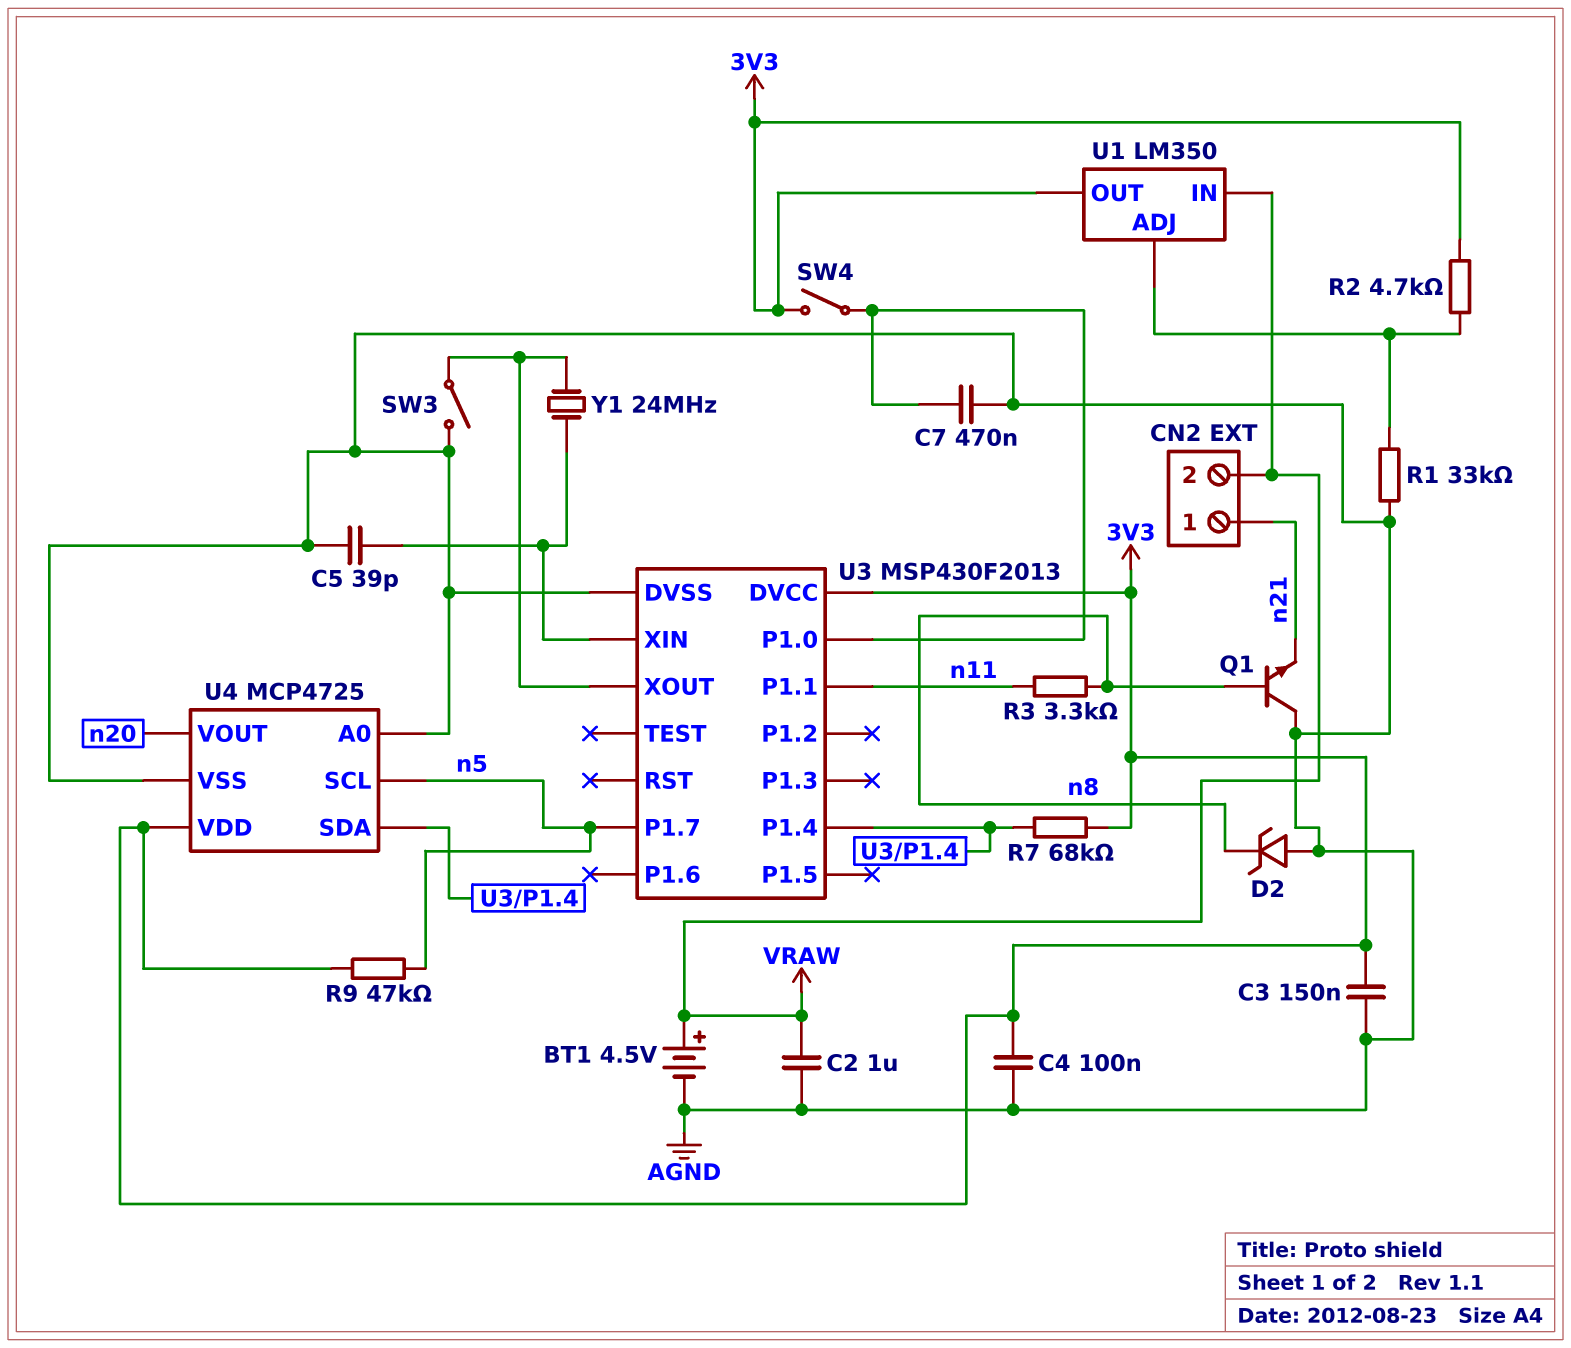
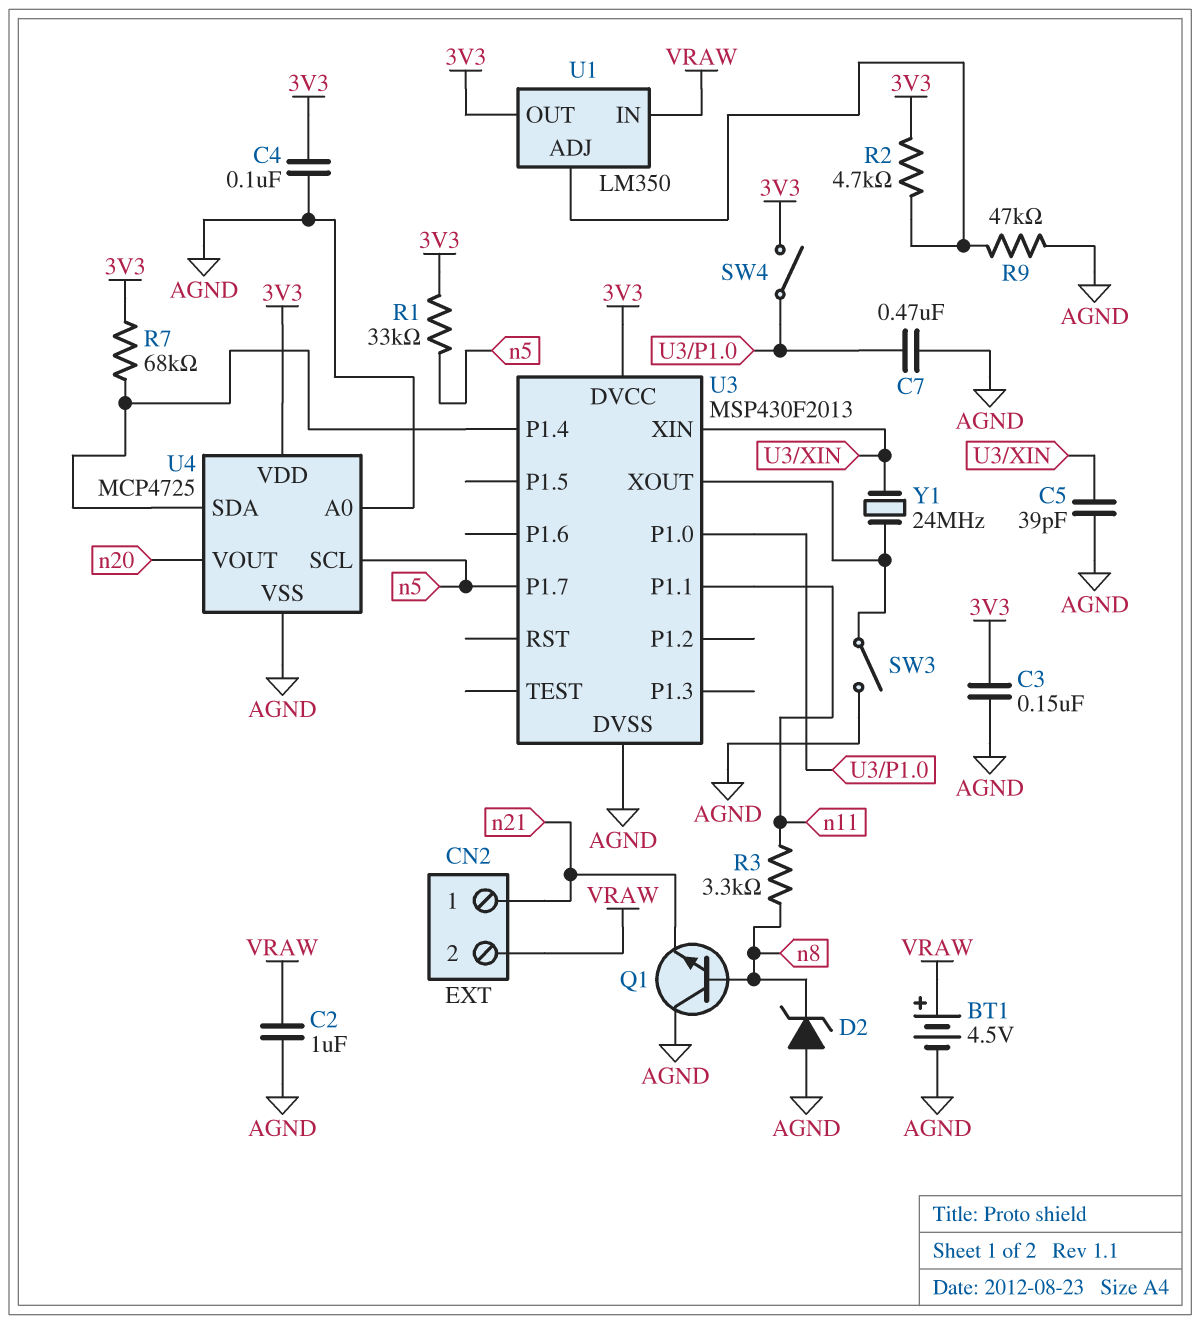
R1: 33k (AGND, U1/ADJ) -> 33k (3V3, n5)
R9: 47k (3V3, n5) -> 47k (AGND, U1/ADJ)

